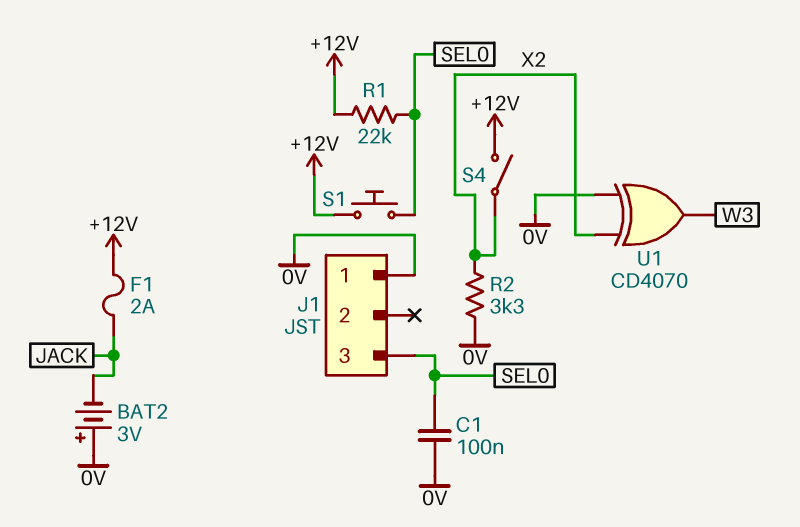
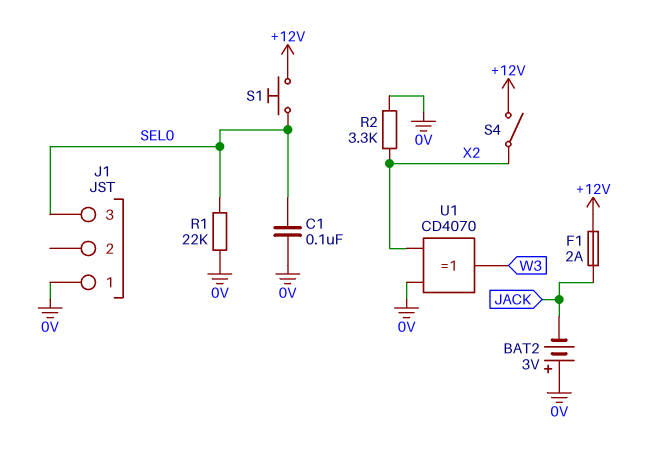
R1: 22k (+12V, SEL0) -> 22k (0V, SEL0)

